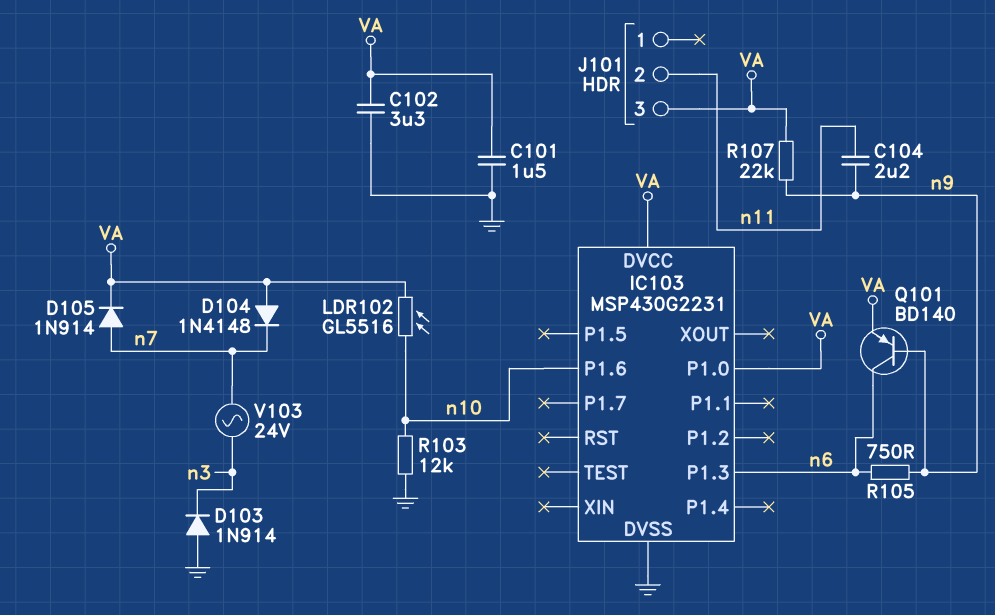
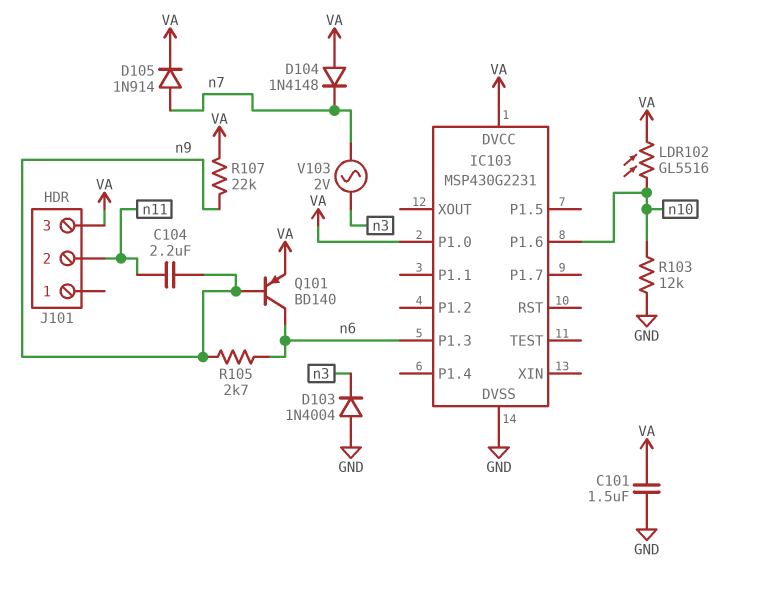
C102: 3.3uF (GND, VA) -> none
D103: diode 1N914 (A GND, K n3) -> diode 1N4004 (A GND, K n3)
R105: 750 (n6, n9) -> 2.7k (n6, n9)
V103: AC 24V (n3, n7) -> AC 2V (n3, n7)

